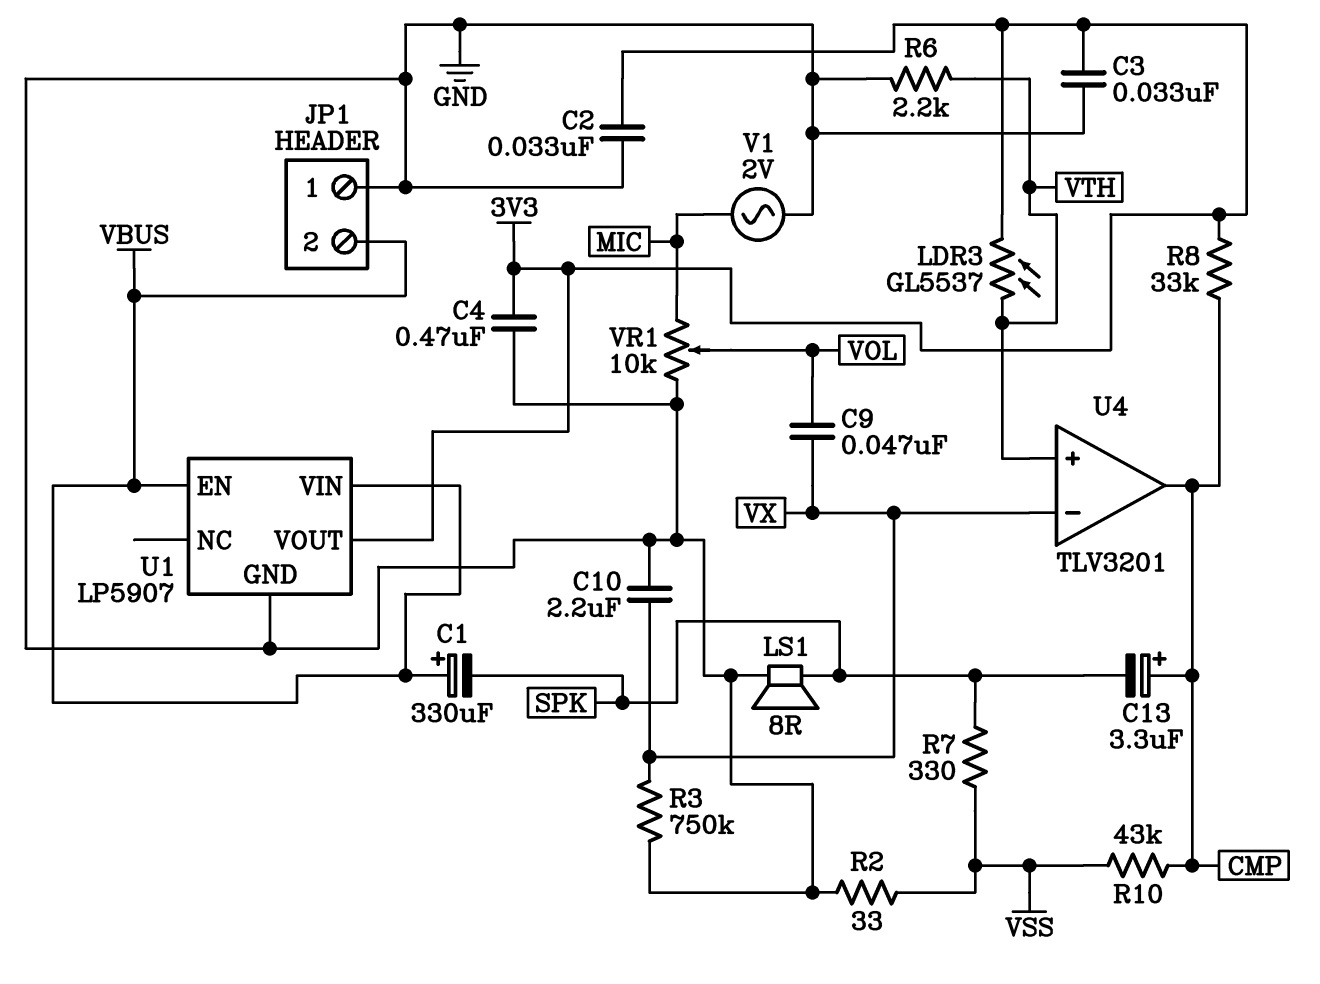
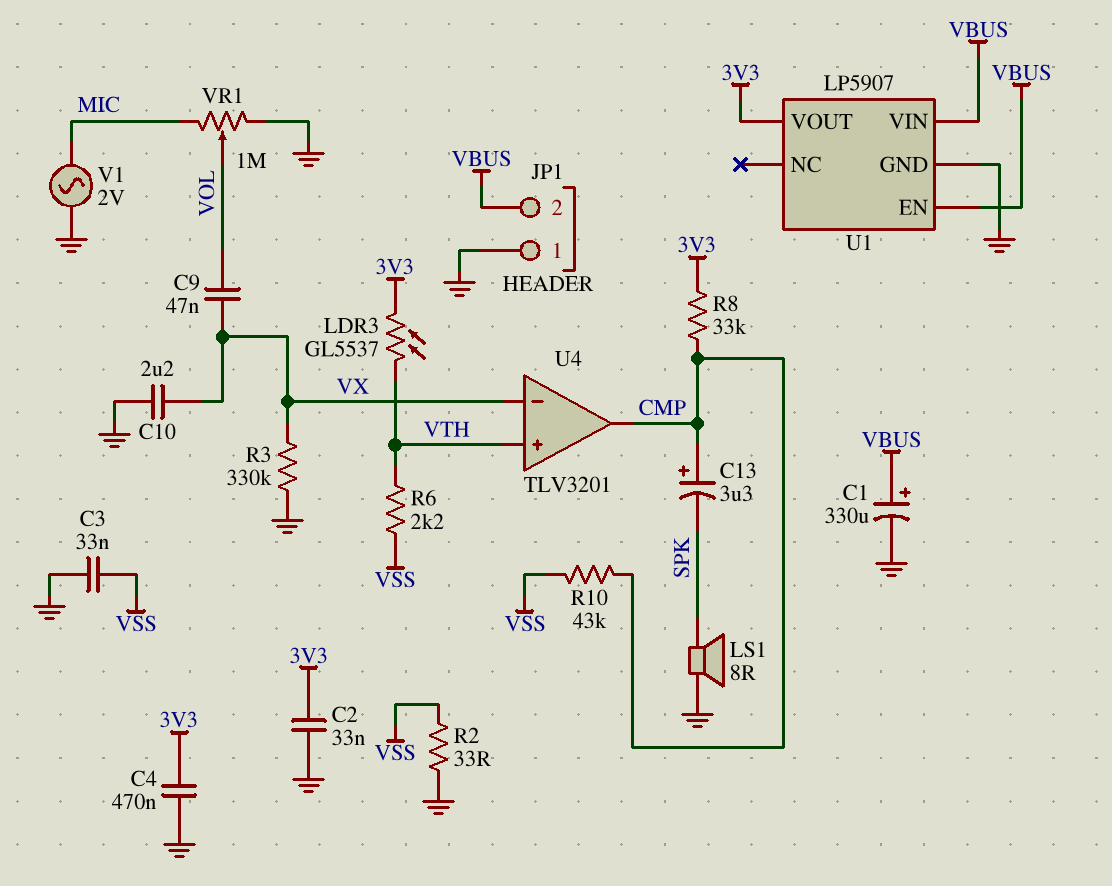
C1: 330uF (plus VBUS, minus SPK) -> 330uF (plus VBUS, minus GND)
C3: 33nF (3V3, GND) -> 33nF (GND, VSS)
R3: 750k (GND, VX) -> 330k (GND, VX)
R6: 2.2k (GND, VTH) -> 2.2k (VSS, VTH)
R7: 330 (SPK, VSS) -> none
VR1: 10k (GND, MIC, wiper VOL) -> 1M (GND, MIC, wiper VOL)

